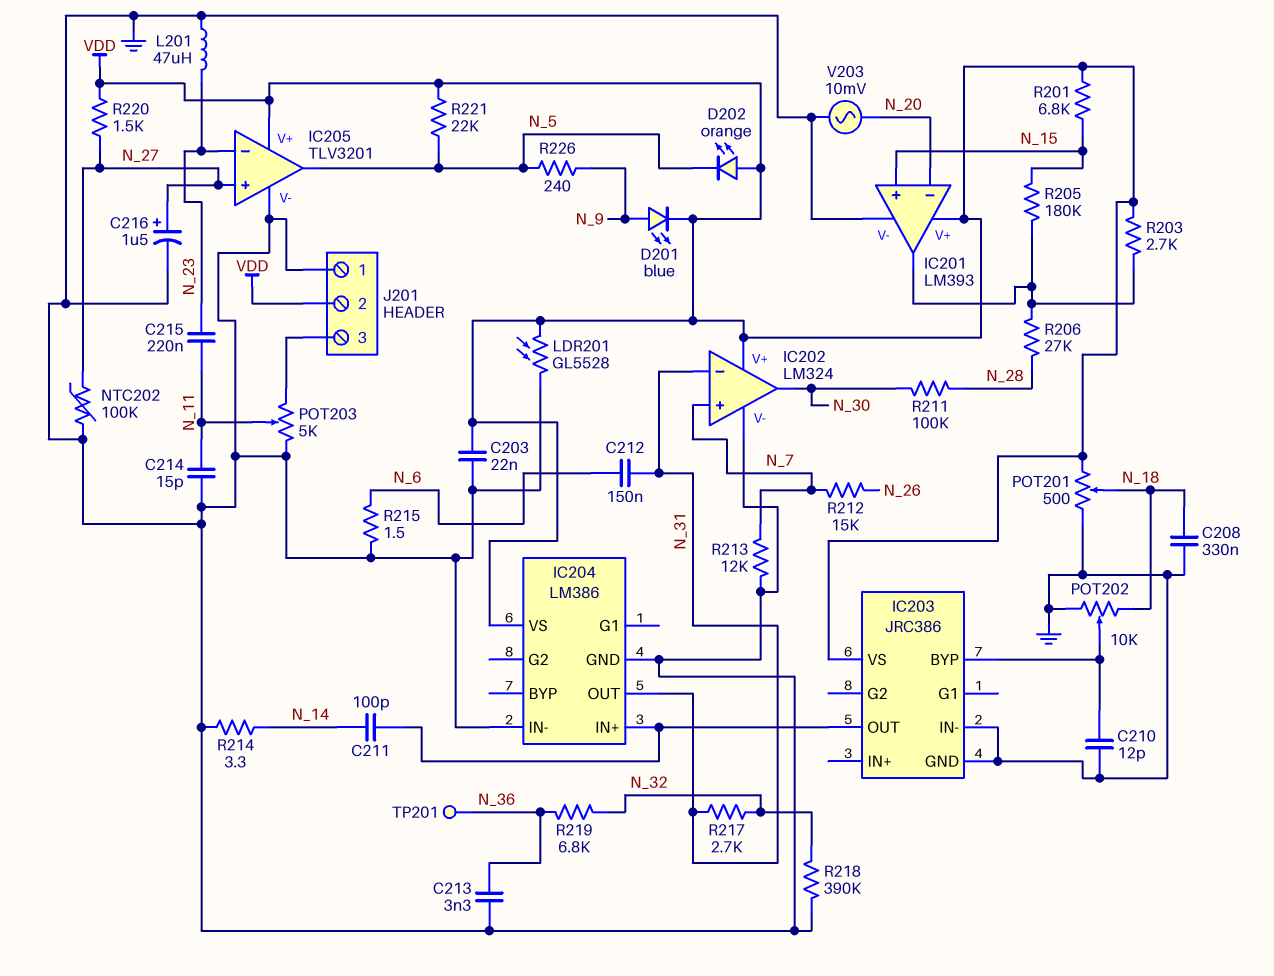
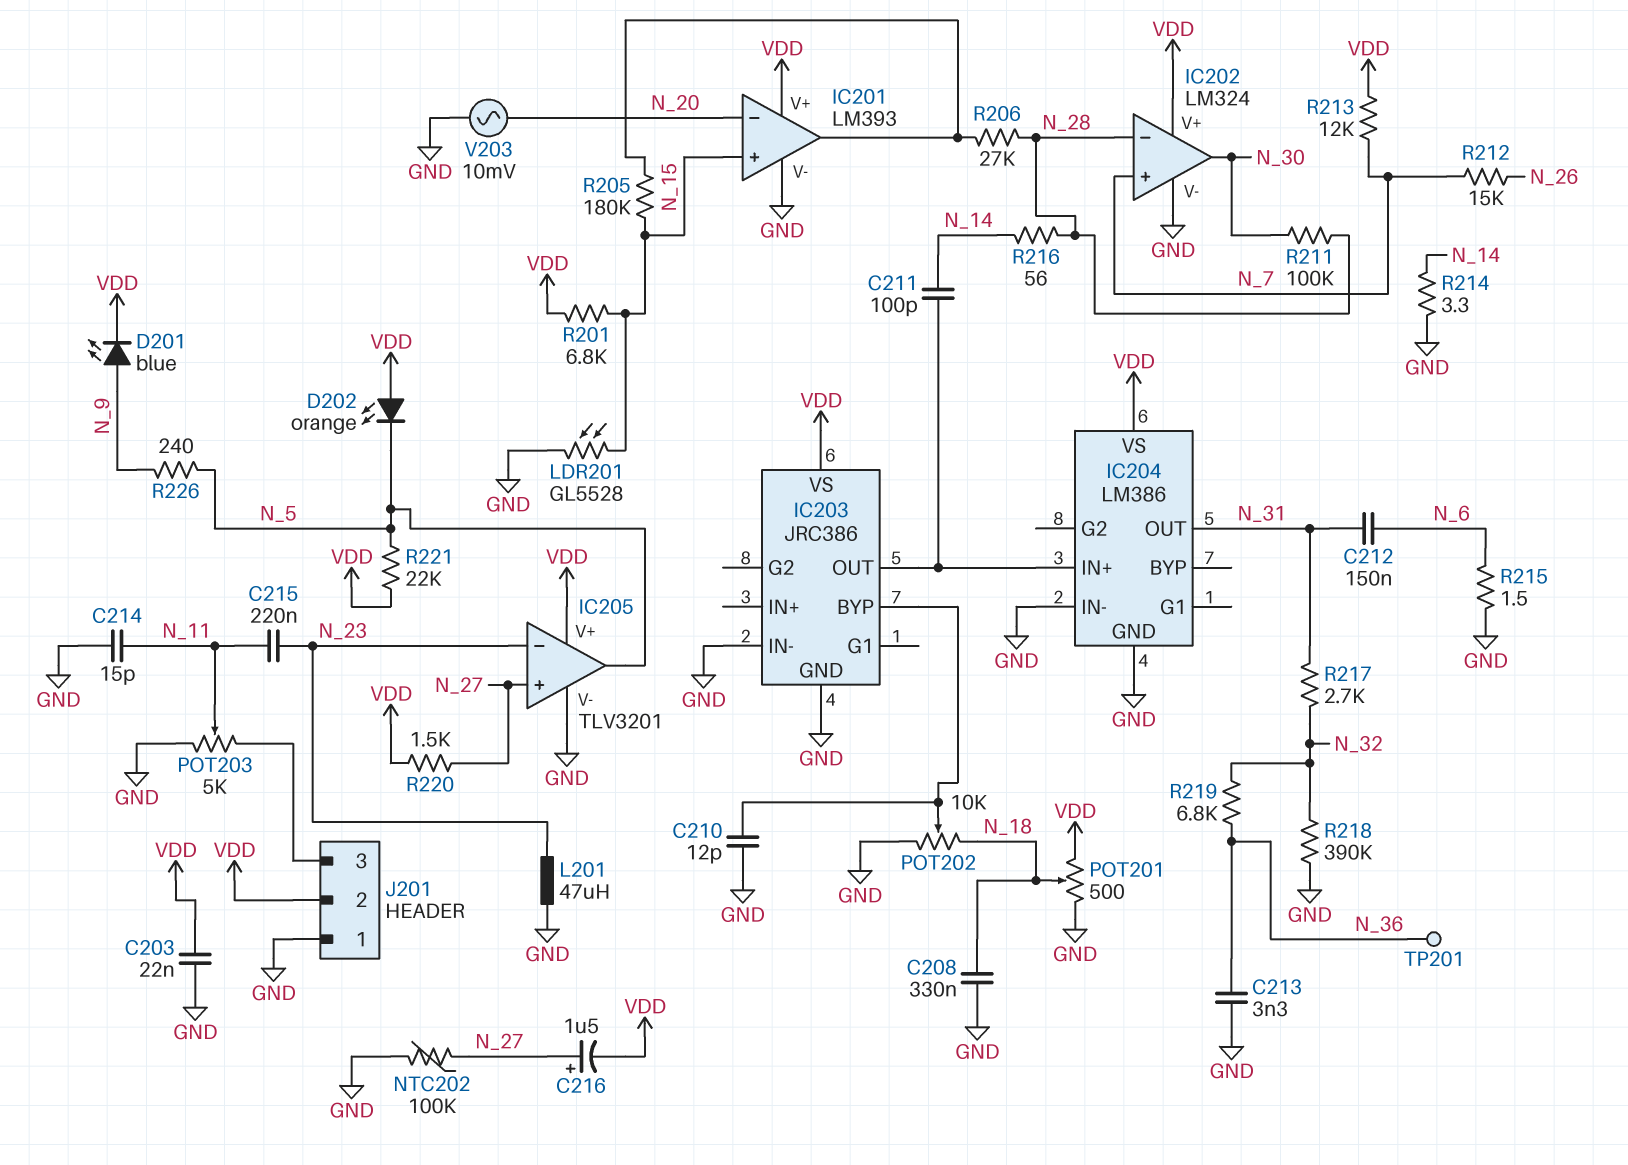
C216: 1.5uF (plus N_27, minus GND) -> 1.5uF (plus N_27, minus VDD)
IC202 pin in-: N_31 -> N_28
LDR201: GL5528 (GND, VDD) -> GL5528 (GND, N_15)
R203: 2.7k (IC201/out, VDD) -> none
R213: 12k (GND, N_7) -> 12k (N_7, VDD)
R216: none -> 56 (N_14, N_28)

